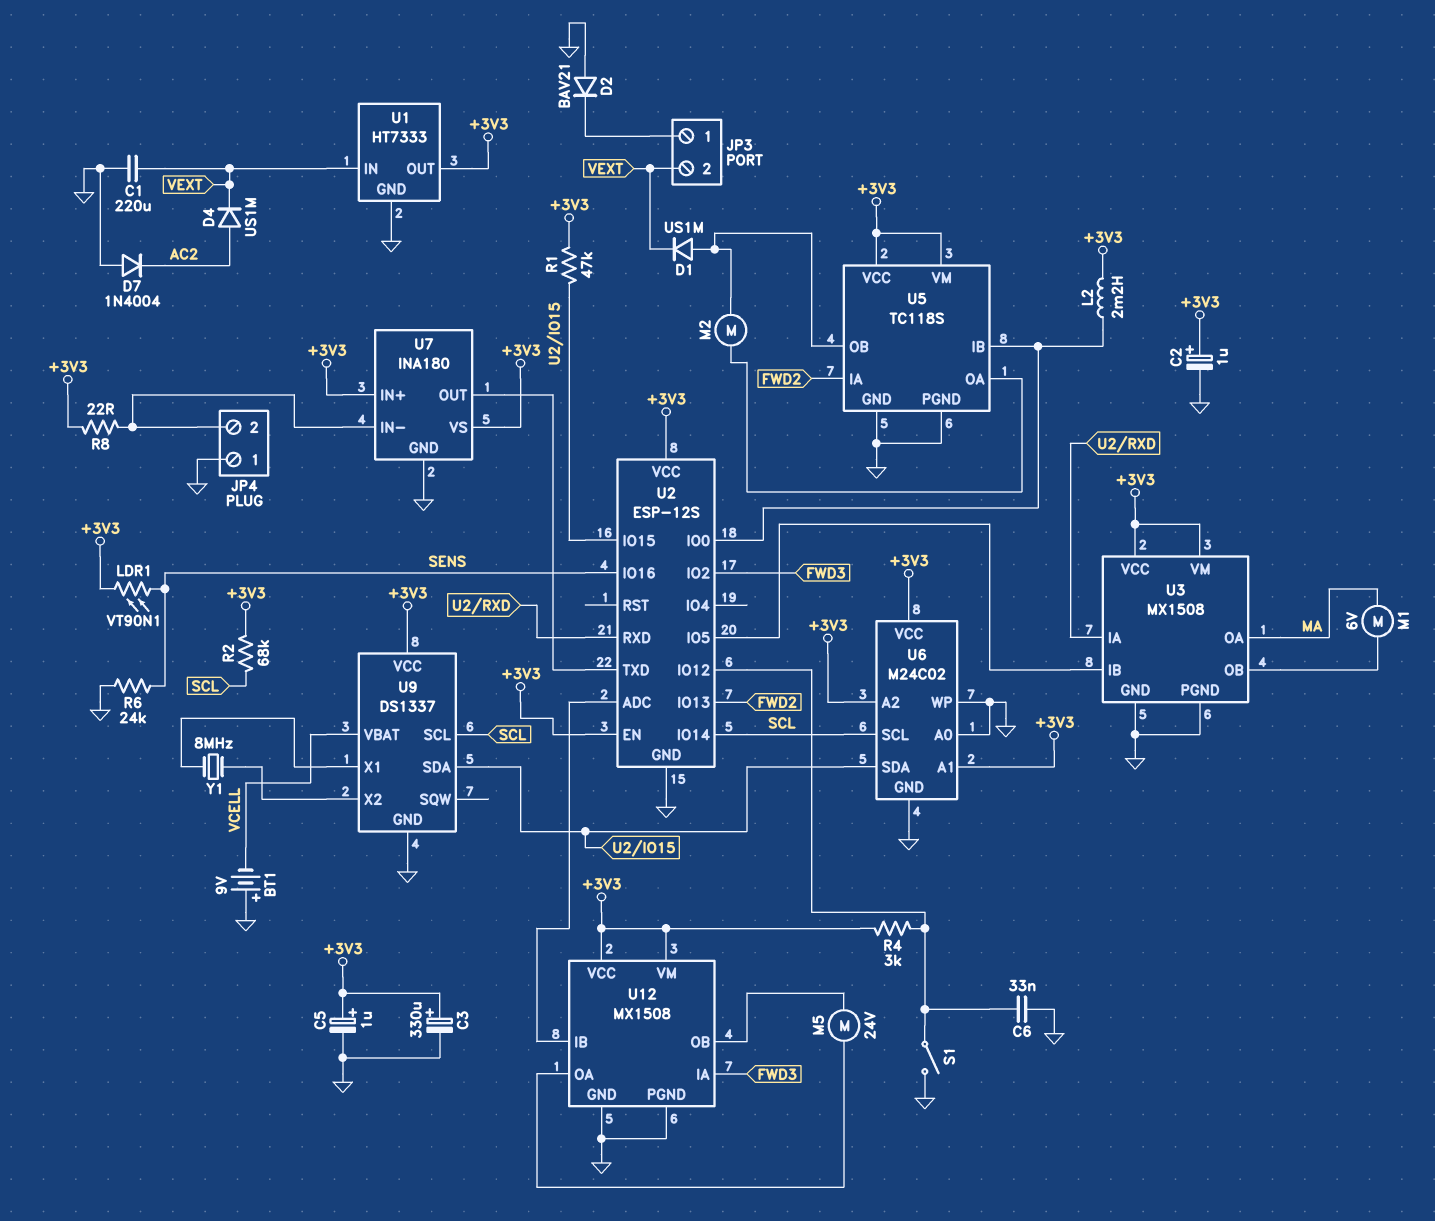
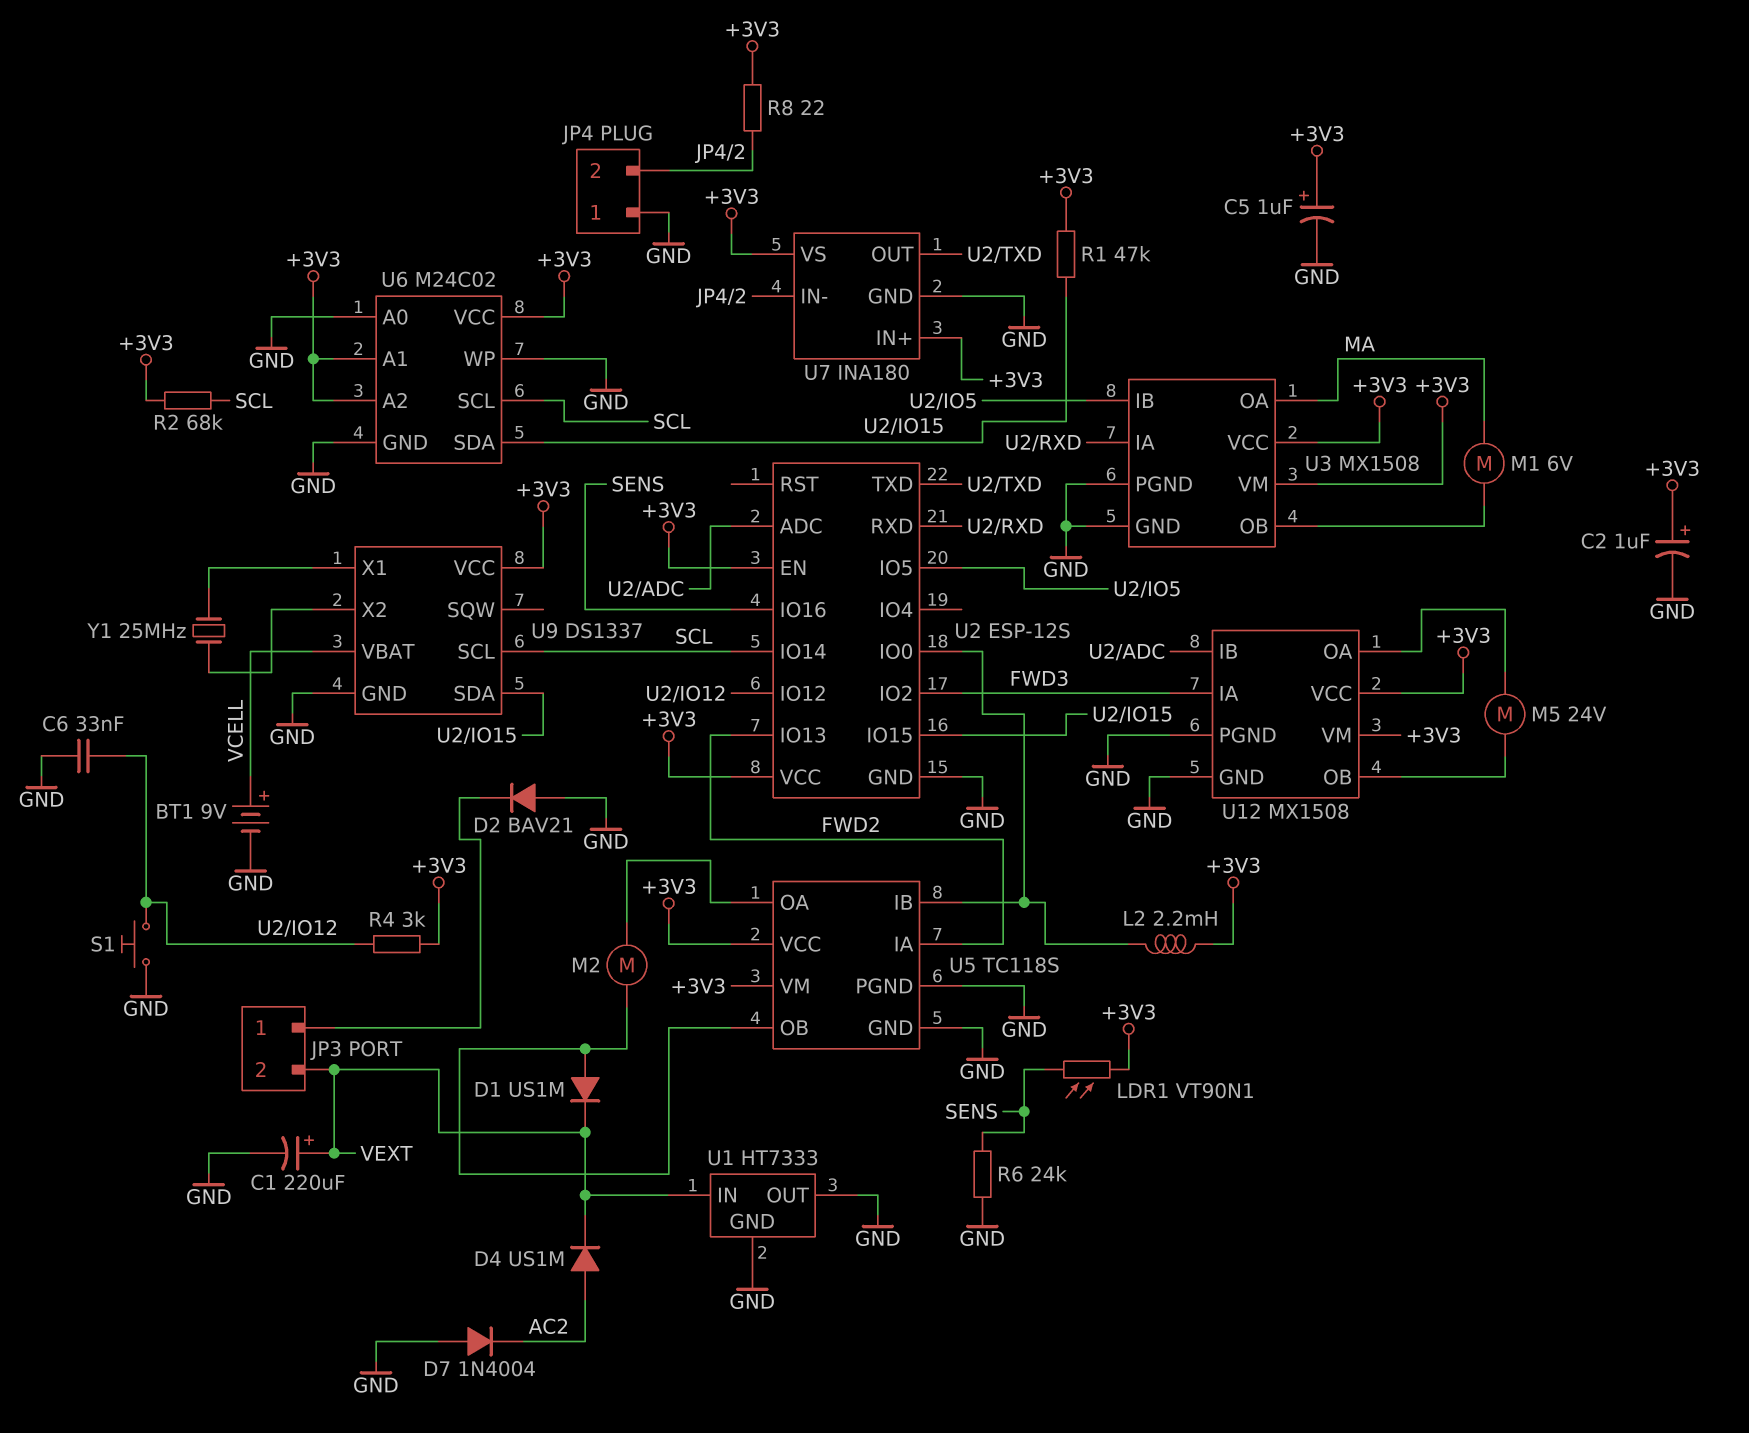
BT1: 9V (plus GND, minus VCELL) -> 9V (plus VCELL, minus GND)
C1: 220uF (GND, VEXT) -> 220uF (plus VEXT, minus GND)
C3: 330uF (plus +3V3, minus GND) -> none
S1: switch (GND, U2/IO12) -> button (GND, U2/IO12)
U1 pin OUT: +3V3 -> GND
Y1: 8MHz (U9/X1, U9/X2) -> 25MHz (U9/X1, U9/X2)

